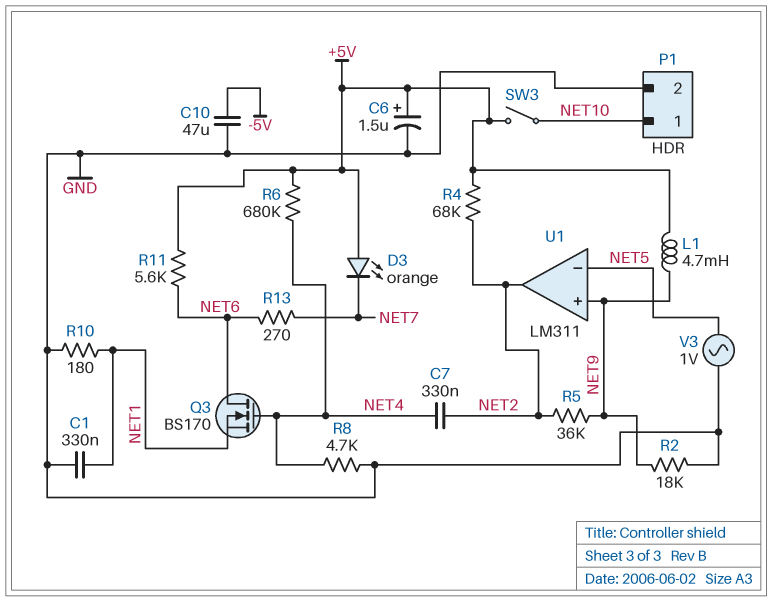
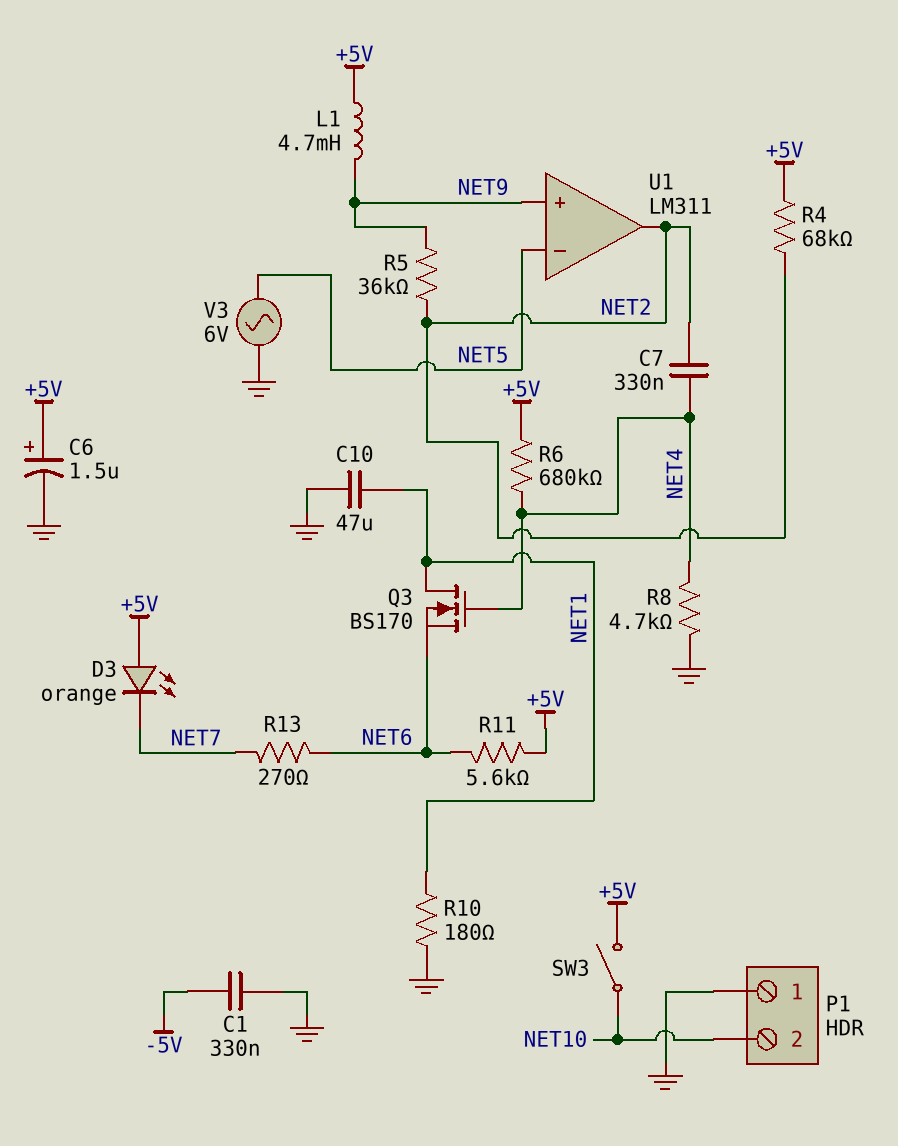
C1: 330nF (GND, NET1) -> 330nF (-5V, GND)
C10: 47uF (-5V, GND) -> 47uF (GND, NET1)
P1 pin 1: NET10 -> GND
P1 pin 2: GND -> NET10
Q3: NMOS BS170 (G NET4, D NET6, S NET1) -> NMOS BS170 (G NET4, D NET1, S NET6)
R2: 18k (GND, NET9) -> none
V3: AC 1V (GND, NET5) -> AC 6V (GND, NET5)

